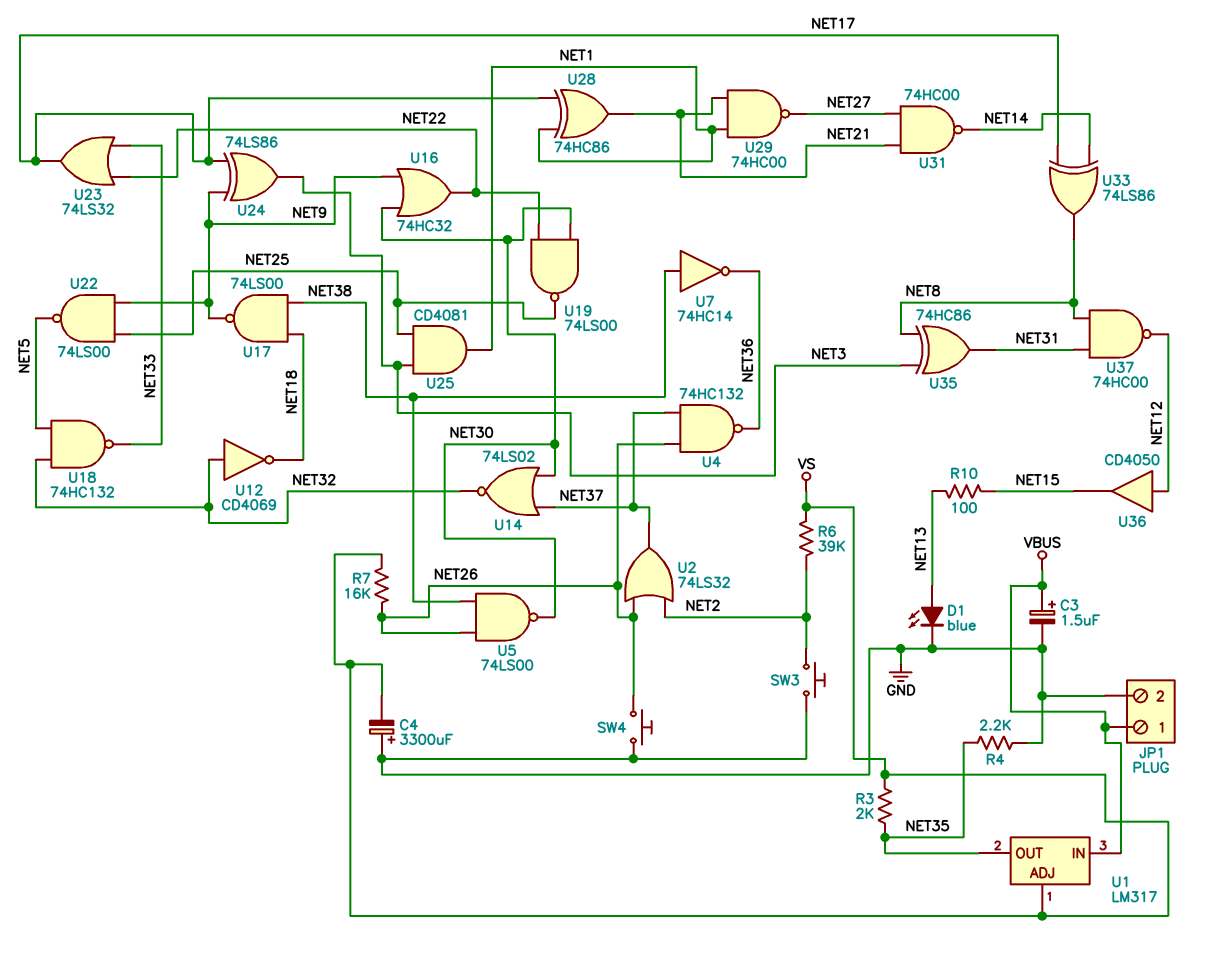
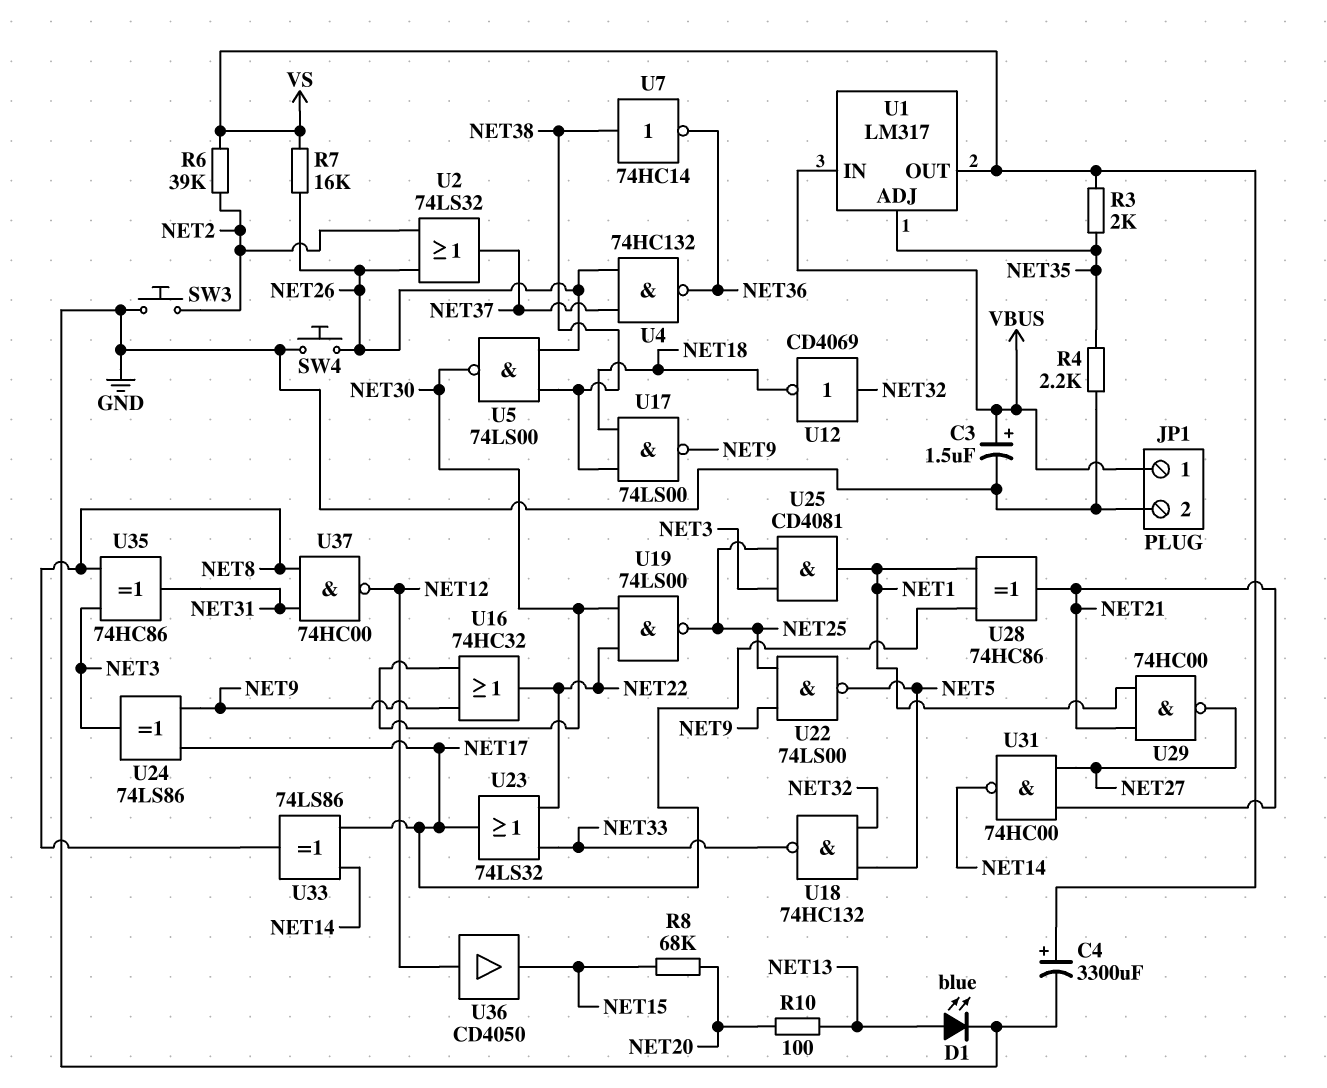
C4: 3300uF (plus GND, minus VS) -> 3300uF (plus VS, minus GND)
R8: none -> 68k (NET15, NET20)
R10: 100 (NET13, NET15) -> 100 (NET13, NET20)
U1 pin ADJ: VS -> NET35
U1 pin OUT: NET35 -> VS
U14: NOR 74LS02 (in NET30, in NET37, out NET32) -> none

